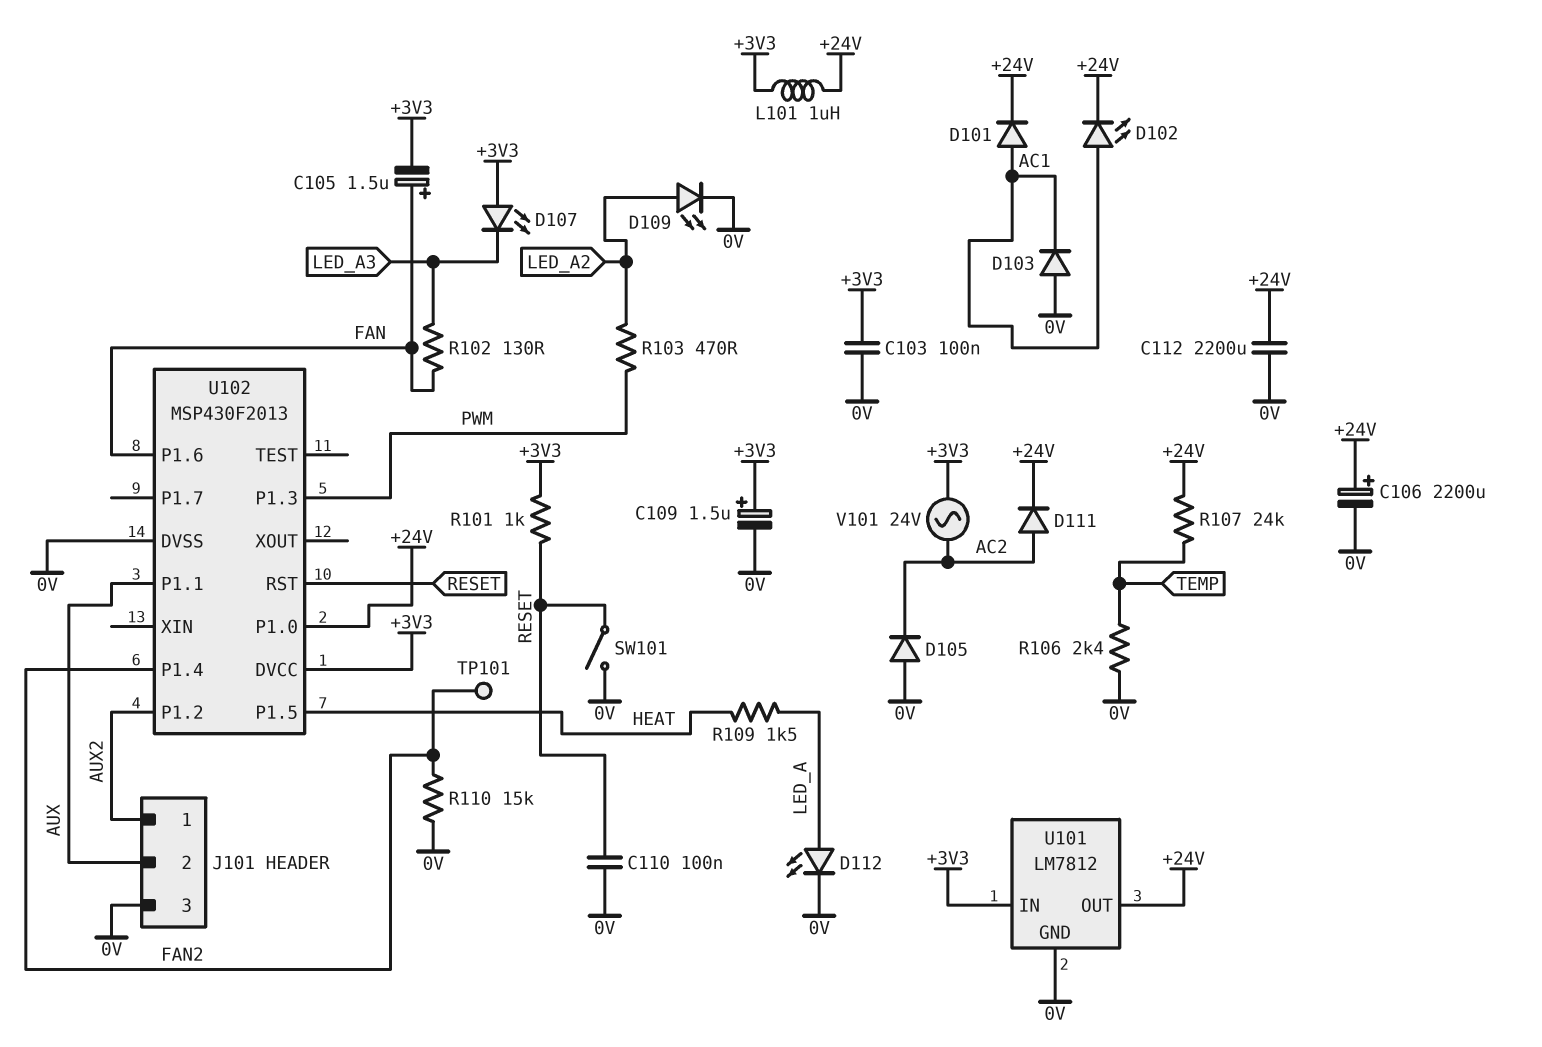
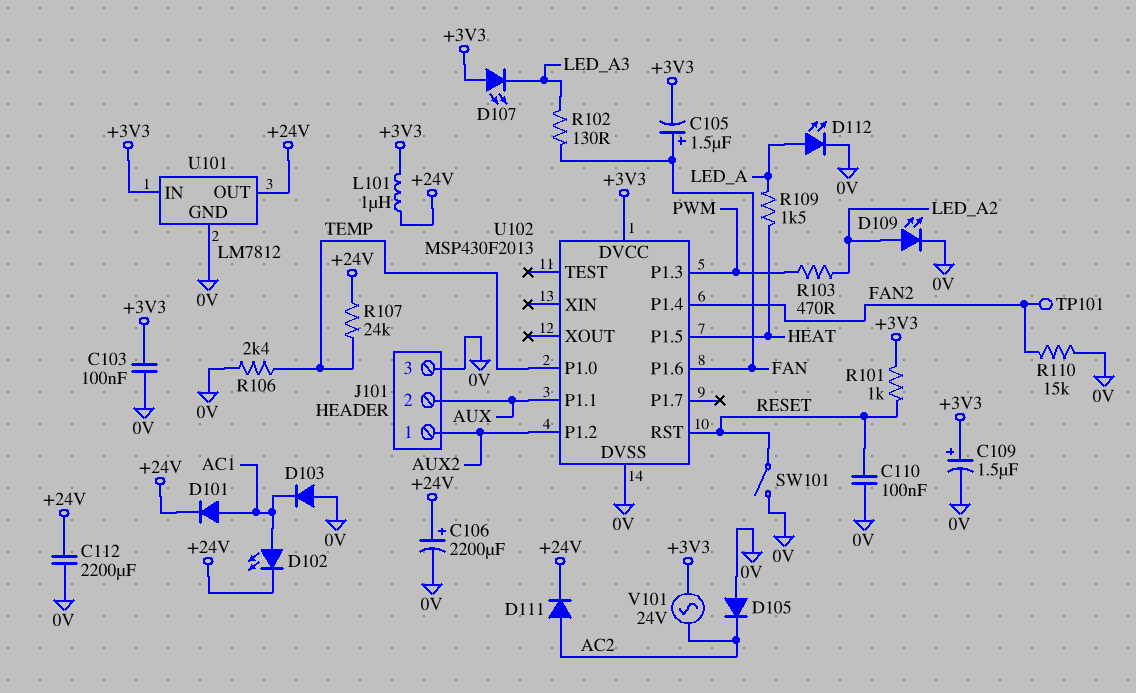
U102 pin P1.0: +24V -> TEMP

